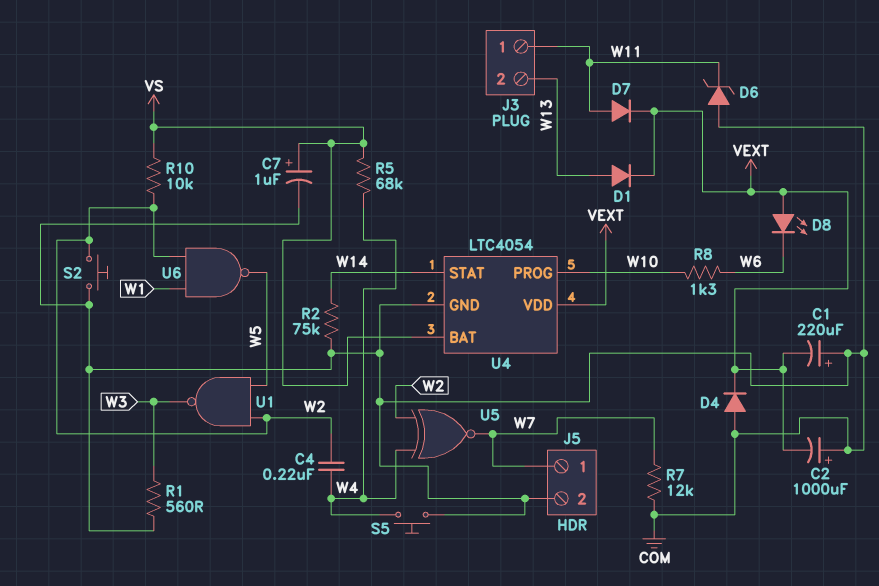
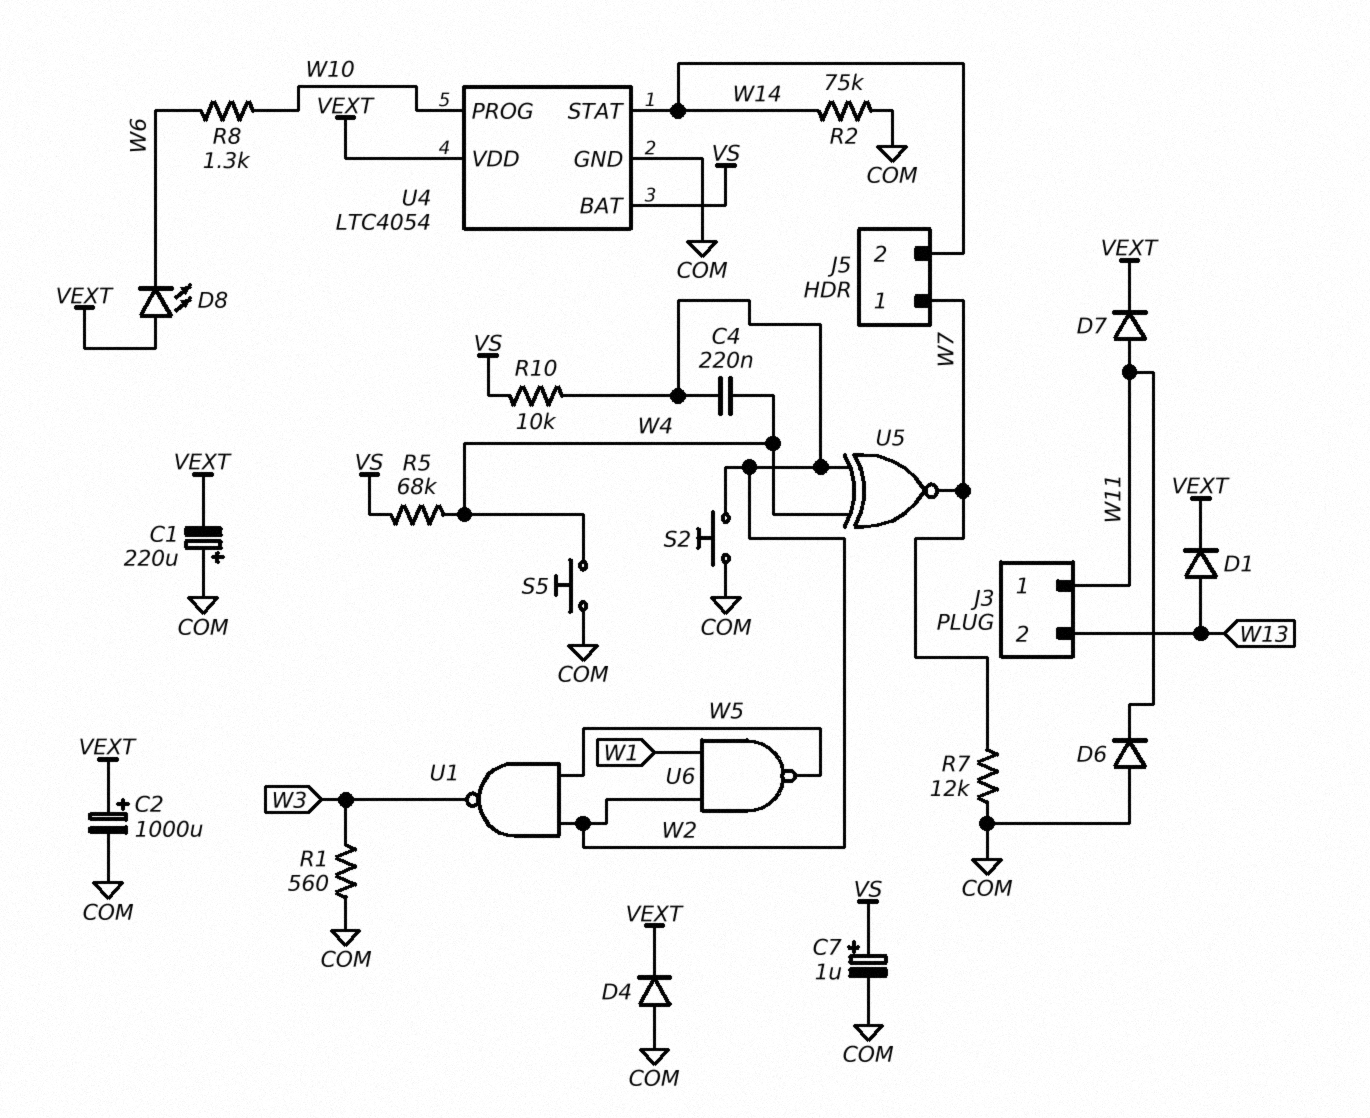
C2: 1000uF (plus COM, minus VEXT) -> 1000uF (plus VEXT, minus COM)
D6: zener (A COM, K W11) -> diode (A COM, K W11)
J5 pin 2: COM -> W14

